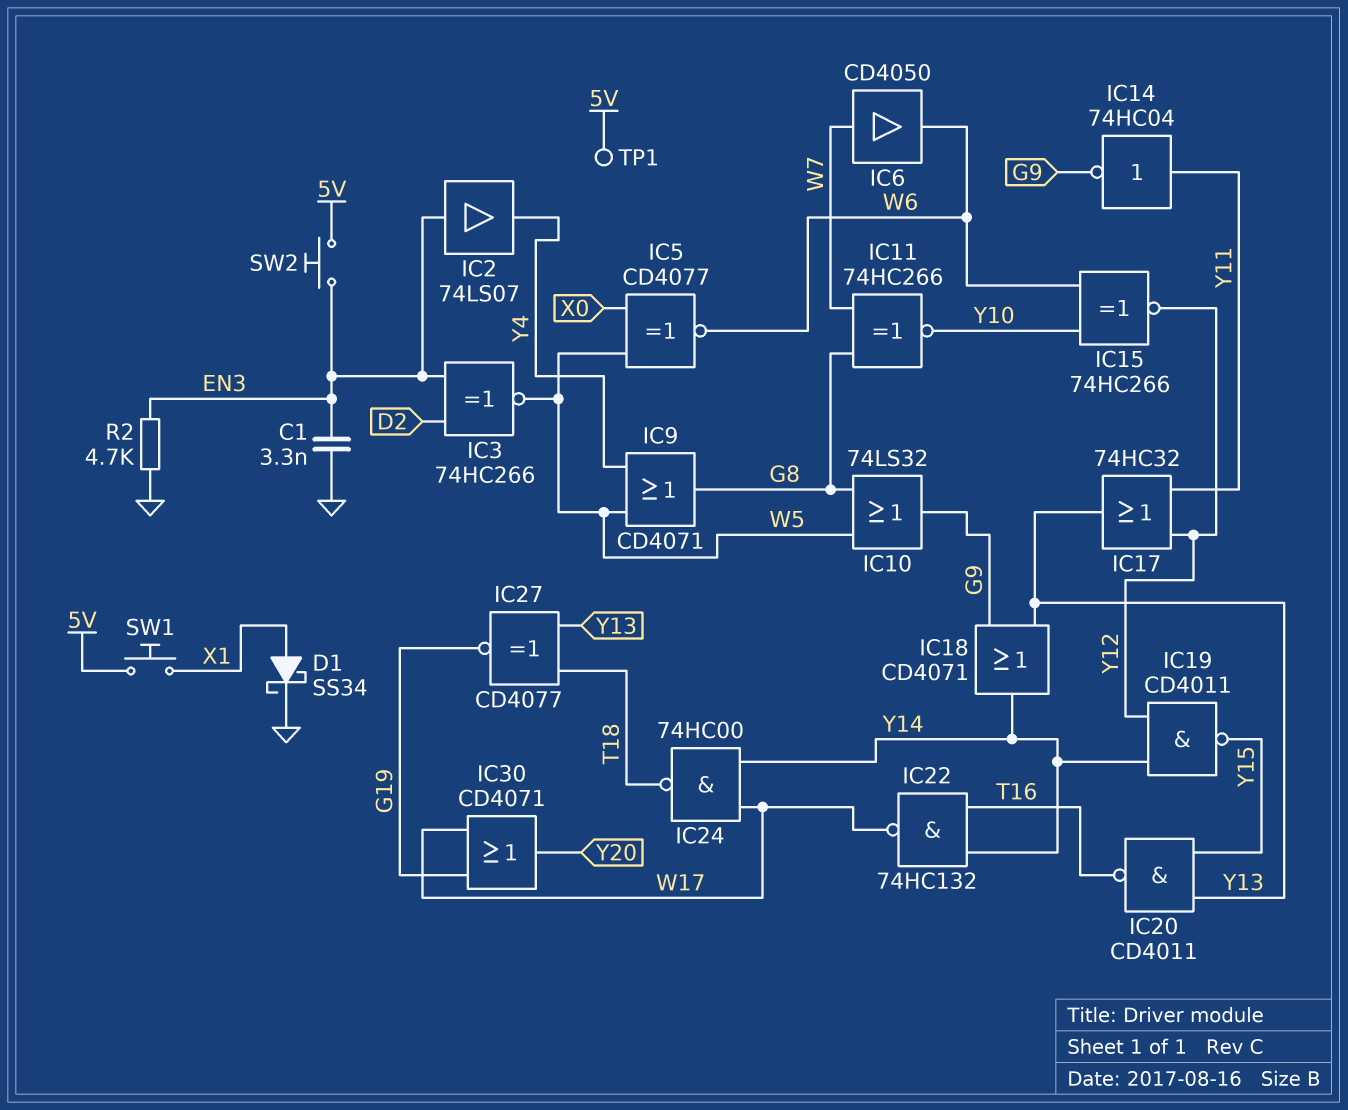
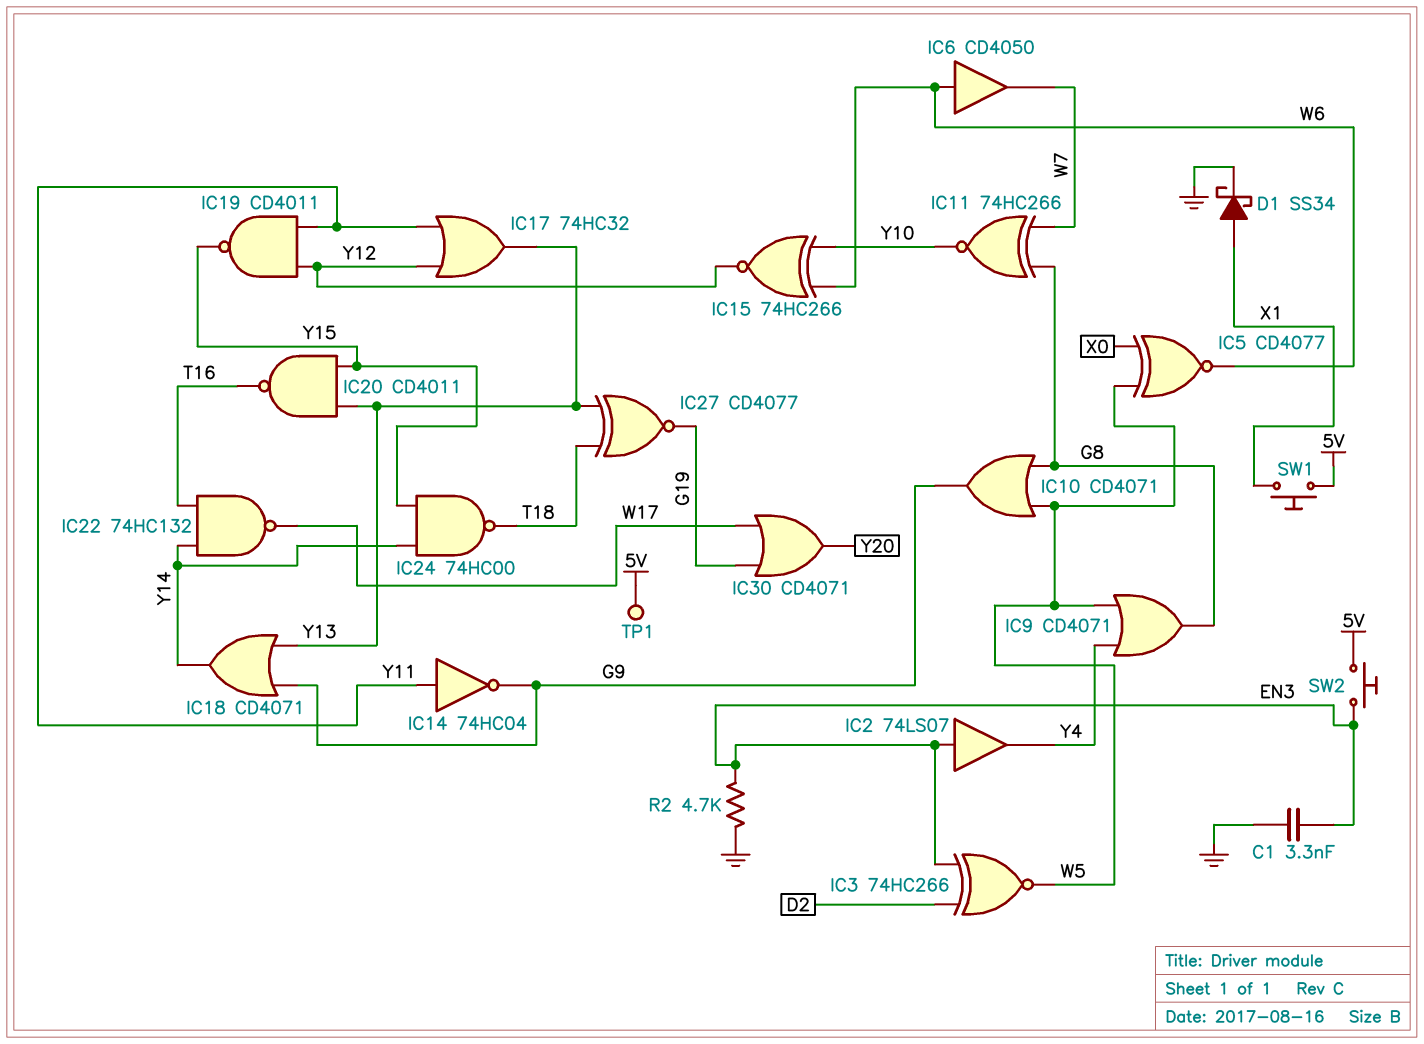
IC6: buffer CD4050 (in W7, out W6) -> buffer CD4050 (in W6, out W7)
IC10: OR 74LS32 (in G8, in W5, out G9) -> OR CD4071 (in G8, in W5, out G9)
IC19: NAND CD4011 (in Y12, in Y14, out Y15) -> NAND CD4011 (in Y11, in Y12, out Y15)
IC24: NAND 74HC00 (in W17, in Y14, out T18) -> NAND 74HC00 (in Y14, in Y15, out T18)

